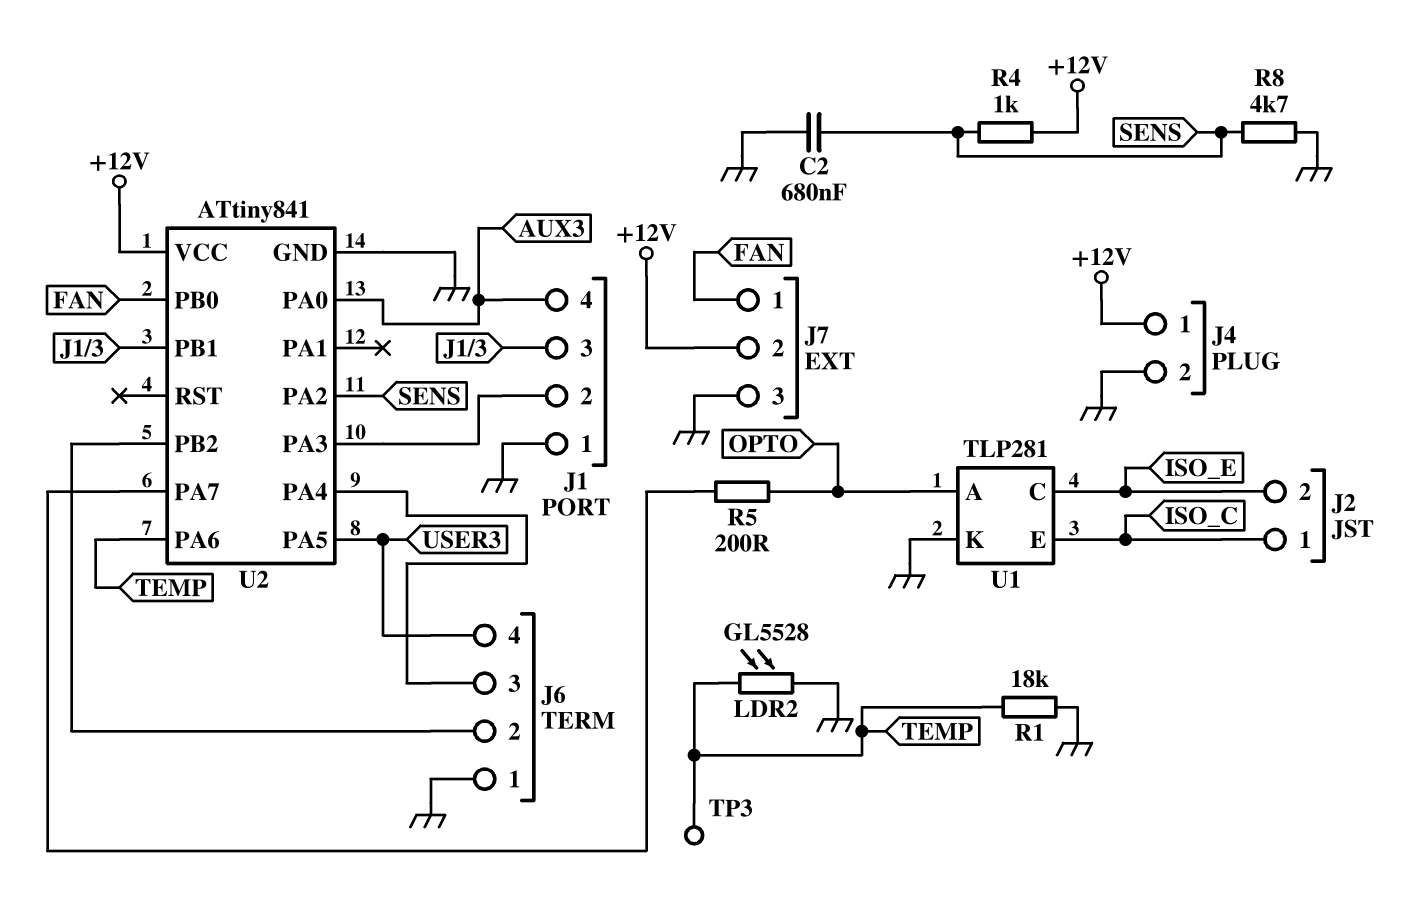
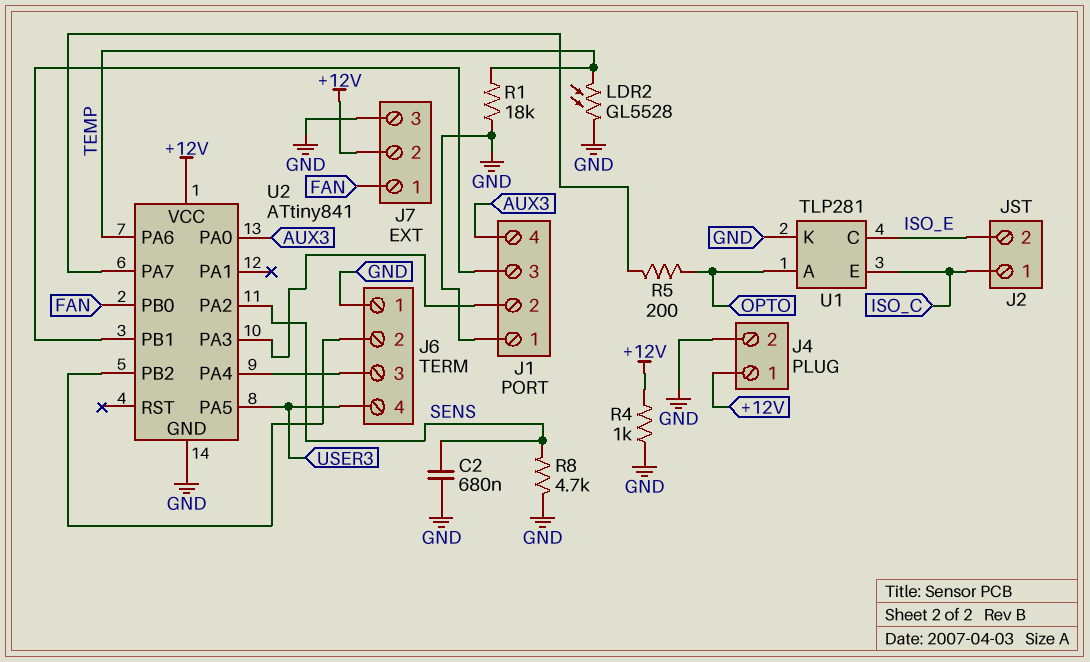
R4: 1k (+12V, SENS) -> 1k (+12V, GND)
TP3: test point (TEMP) -> none

